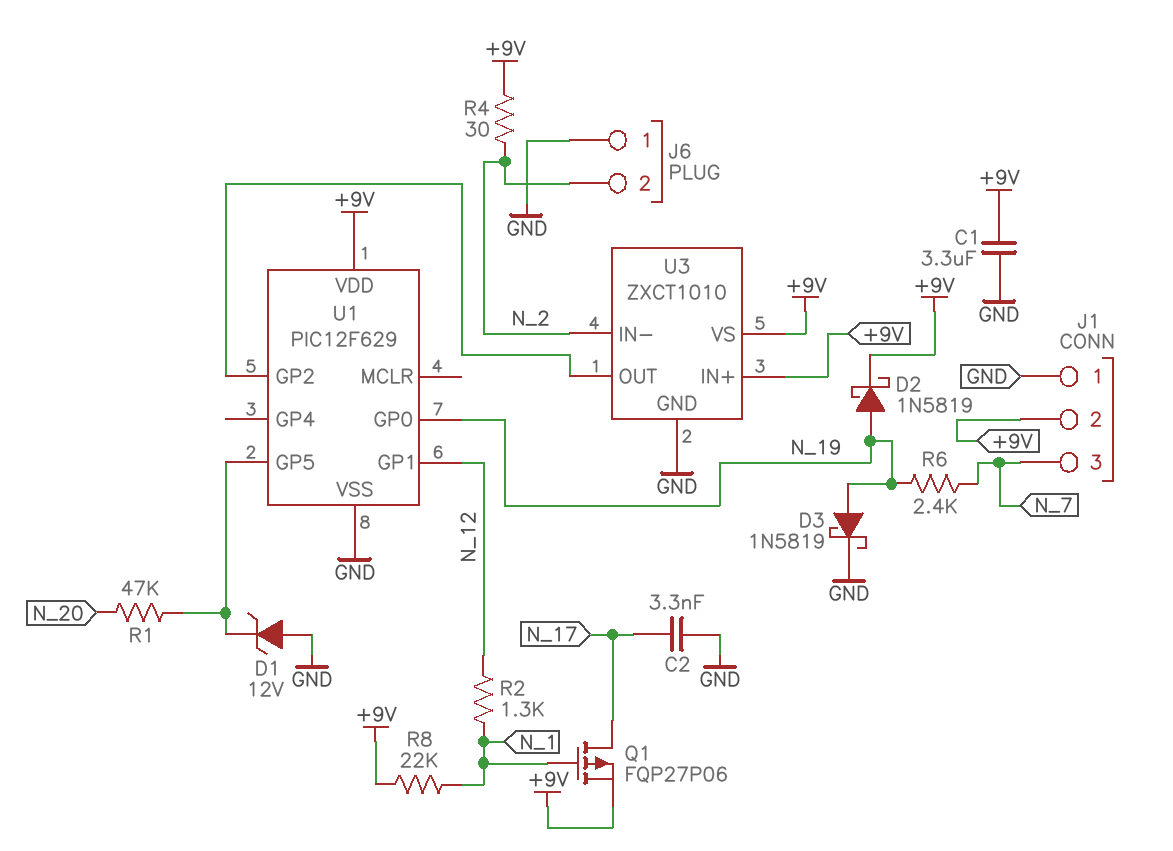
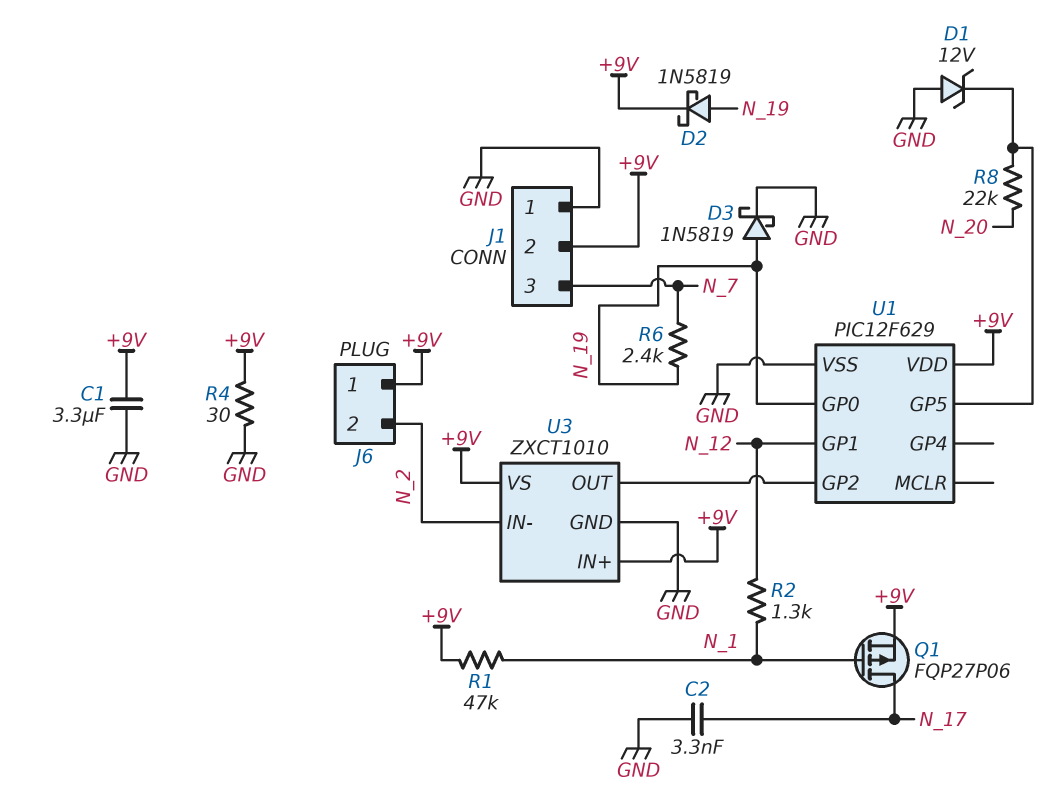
J6 pin 1: GND -> +9V
R1: 47k (N_20, U1/GP5) -> 47k (+9V, N_1)
R4: 30 (+9V, N_2) -> 30 (+9V, GND)
R8: 22k (+9V, N_1) -> 22k (N_20, U1/GP5)

